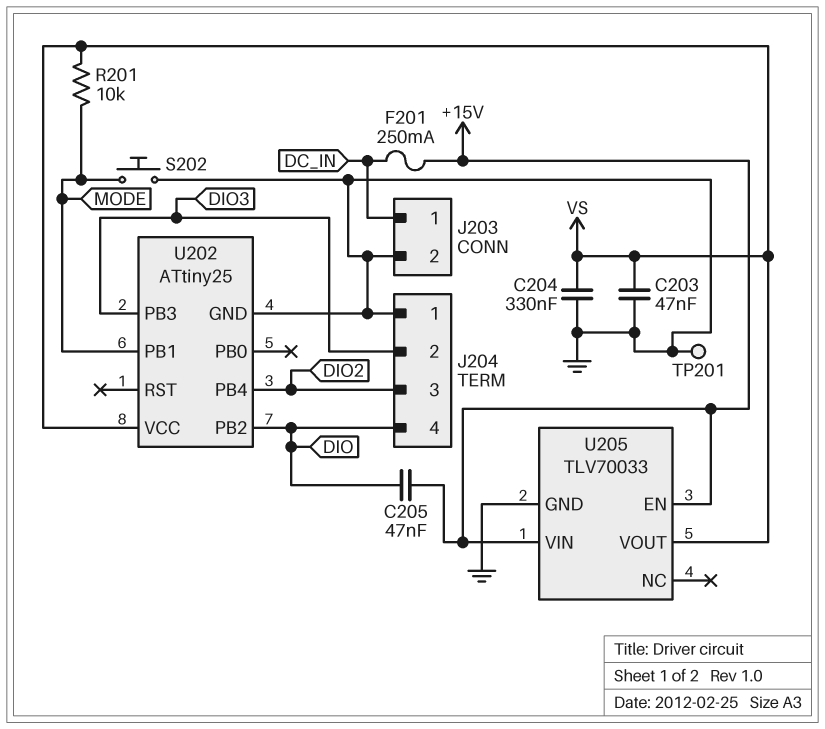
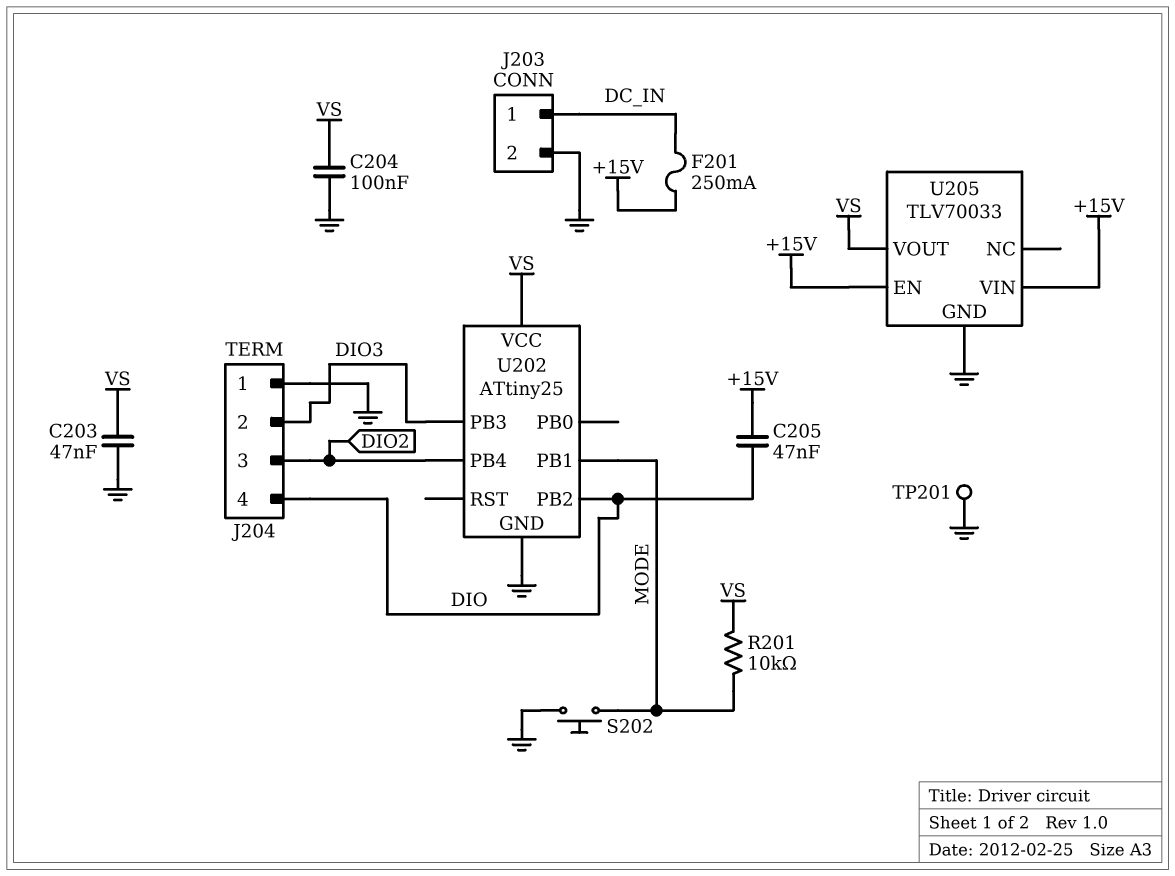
C204: 330nF (GND, VS) -> 100nF (GND, VS)

